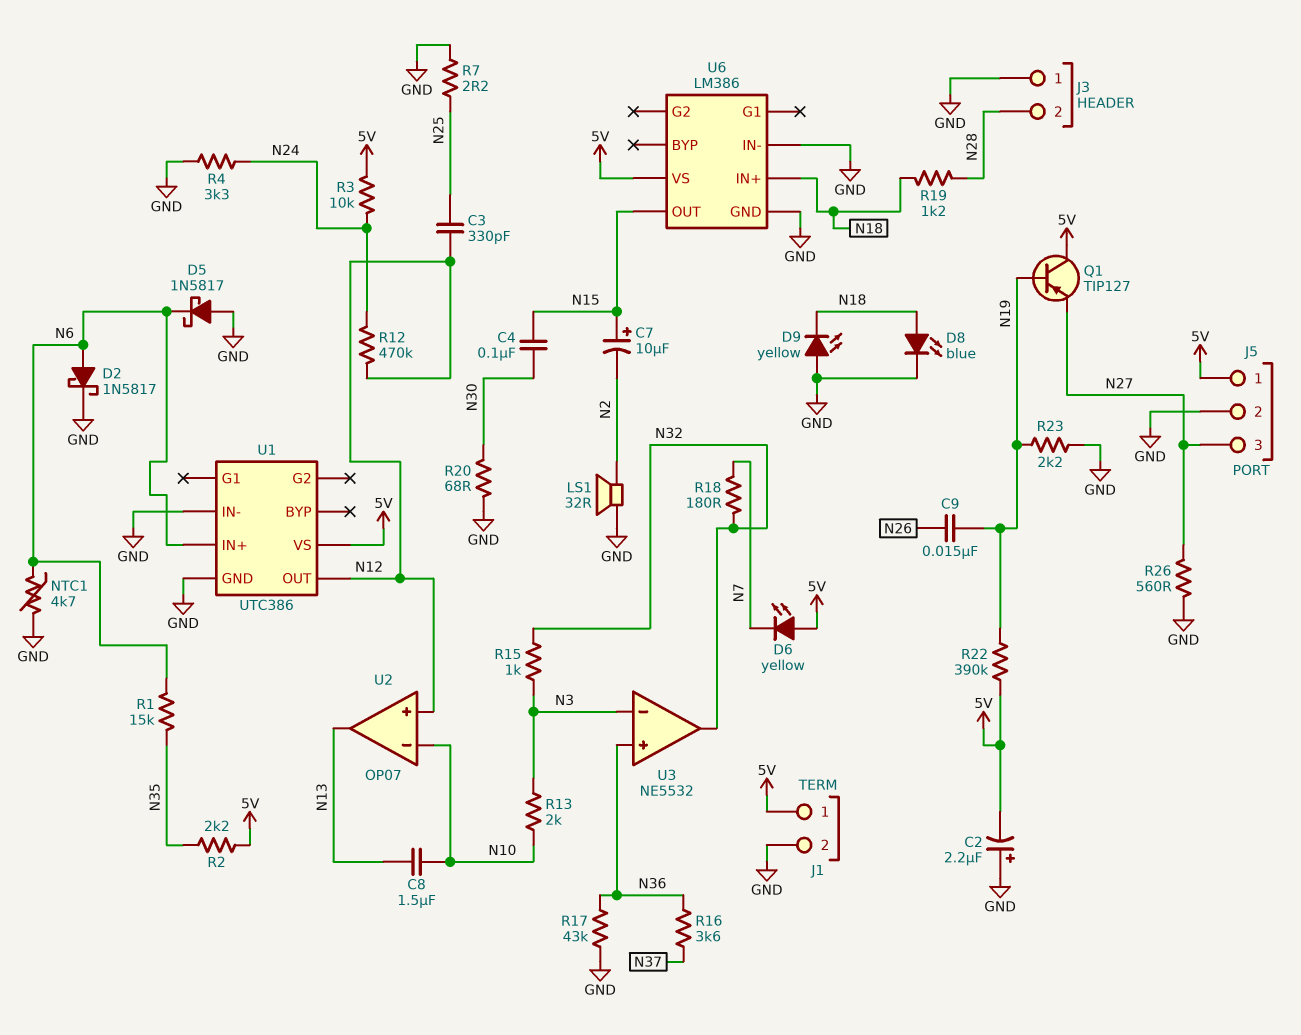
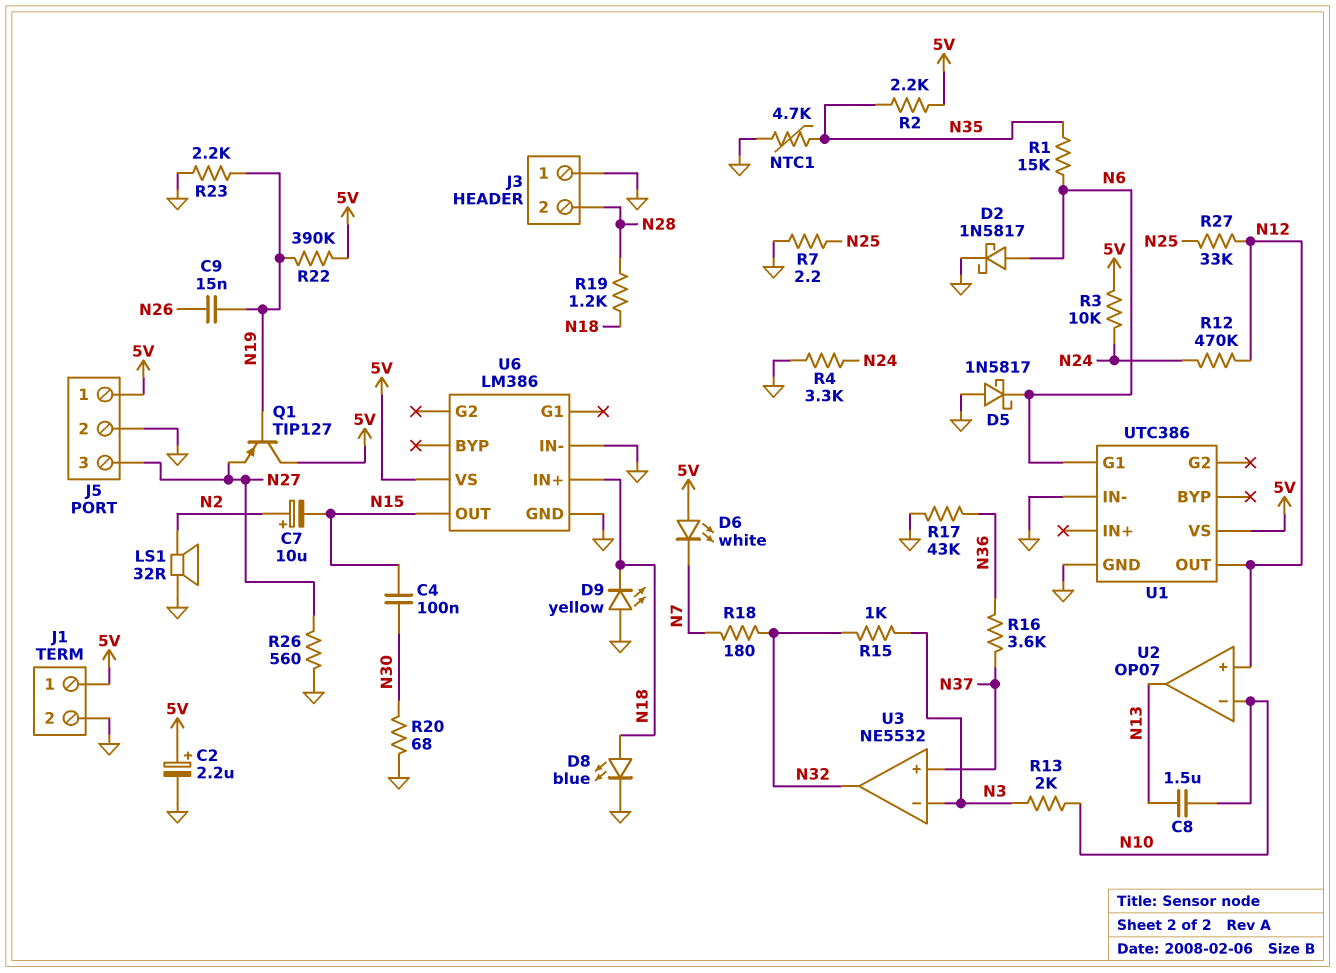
C2: 2.2uF (plus GND, minus 5V) -> 2.2uF (plus 5V, minus GND)
C3: 330pF (N12, N25) -> none
C7: 10uF (plus N15, minus N2) -> 10uF (plus N2, minus N15)
D6: LED yellow (A 5V, K N7) -> LED white (A 5V, K N7)
NTC1: 4.7k (GND, N6) -> 4.7k (GND, N35)
R27: none -> 33k (N12, N25)
U1 pin G1: none -> N6
U1 pin IN+: N6 -> none
U3 pin in+: N36 -> N37

